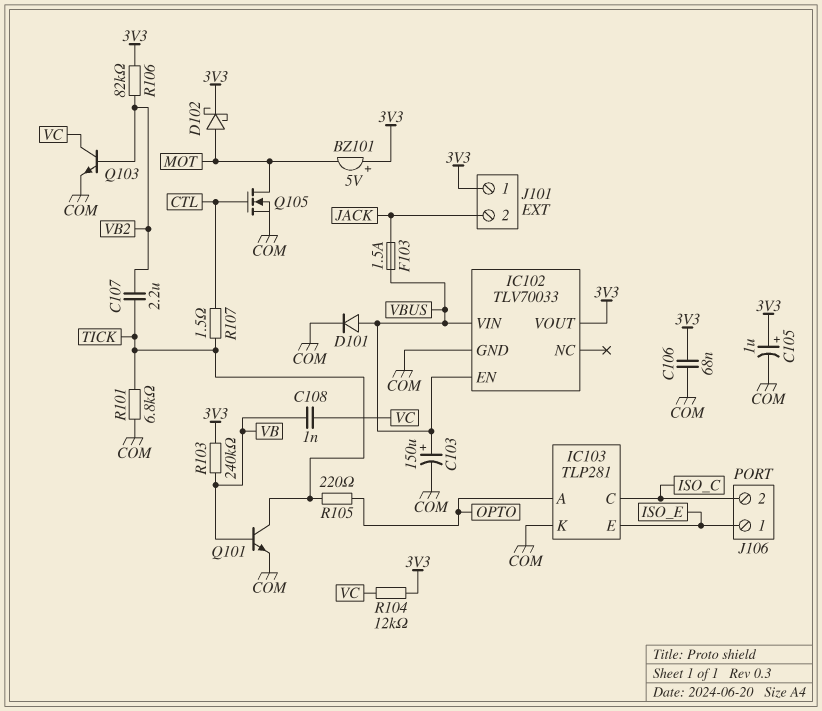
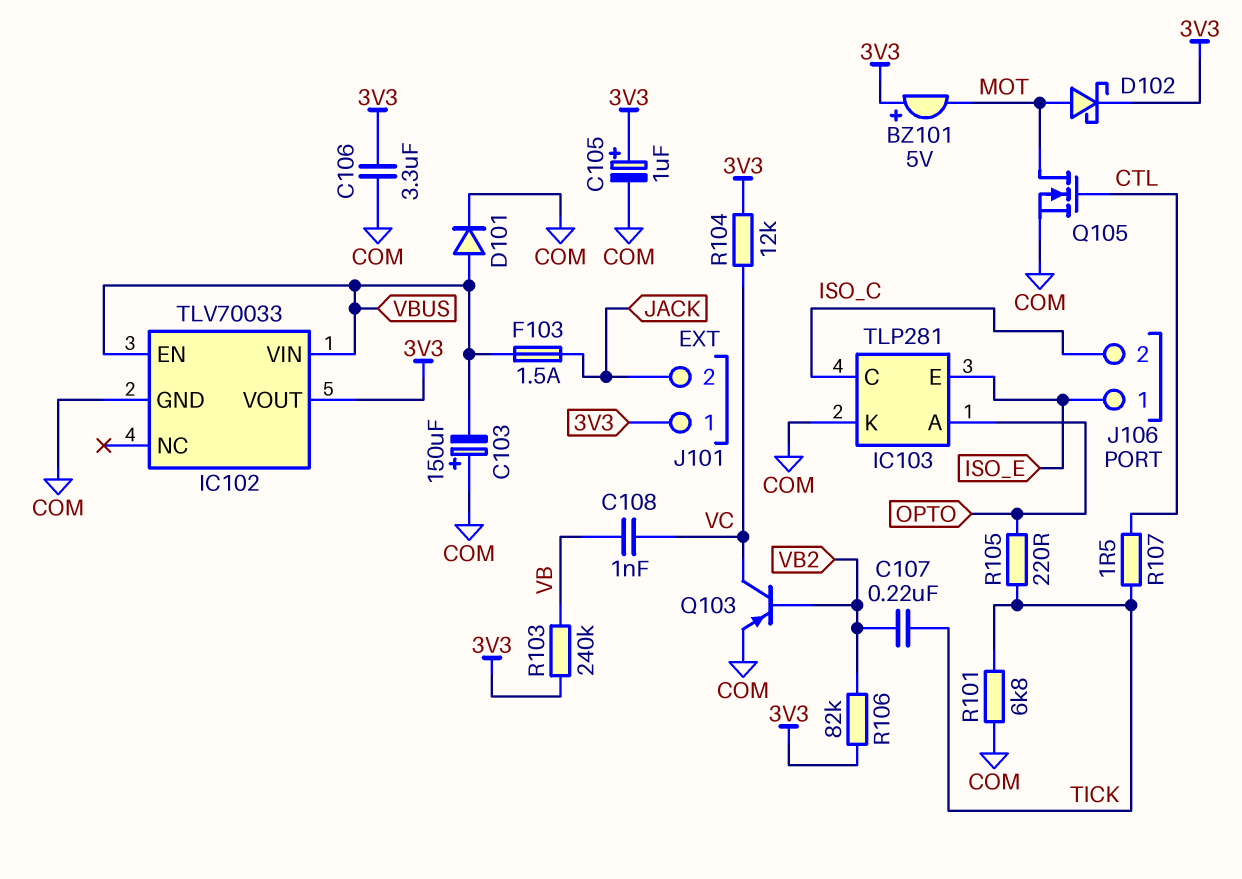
C103: 150uF (plus VBUS, minus COM) -> 150uF (plus COM, minus VBUS)
C106: 68nF (3V3, COM) -> 3.3uF (3V3, COM)
C107: 2.2uF (TICK, VB2) -> 220nF (TICK, VB2)
Q101: NPN (B VB, C TICK, E COM) -> none
Q103: NPN (B VB2, C VC, E COM) -> PNP (B VB2, C VC, E COM)

